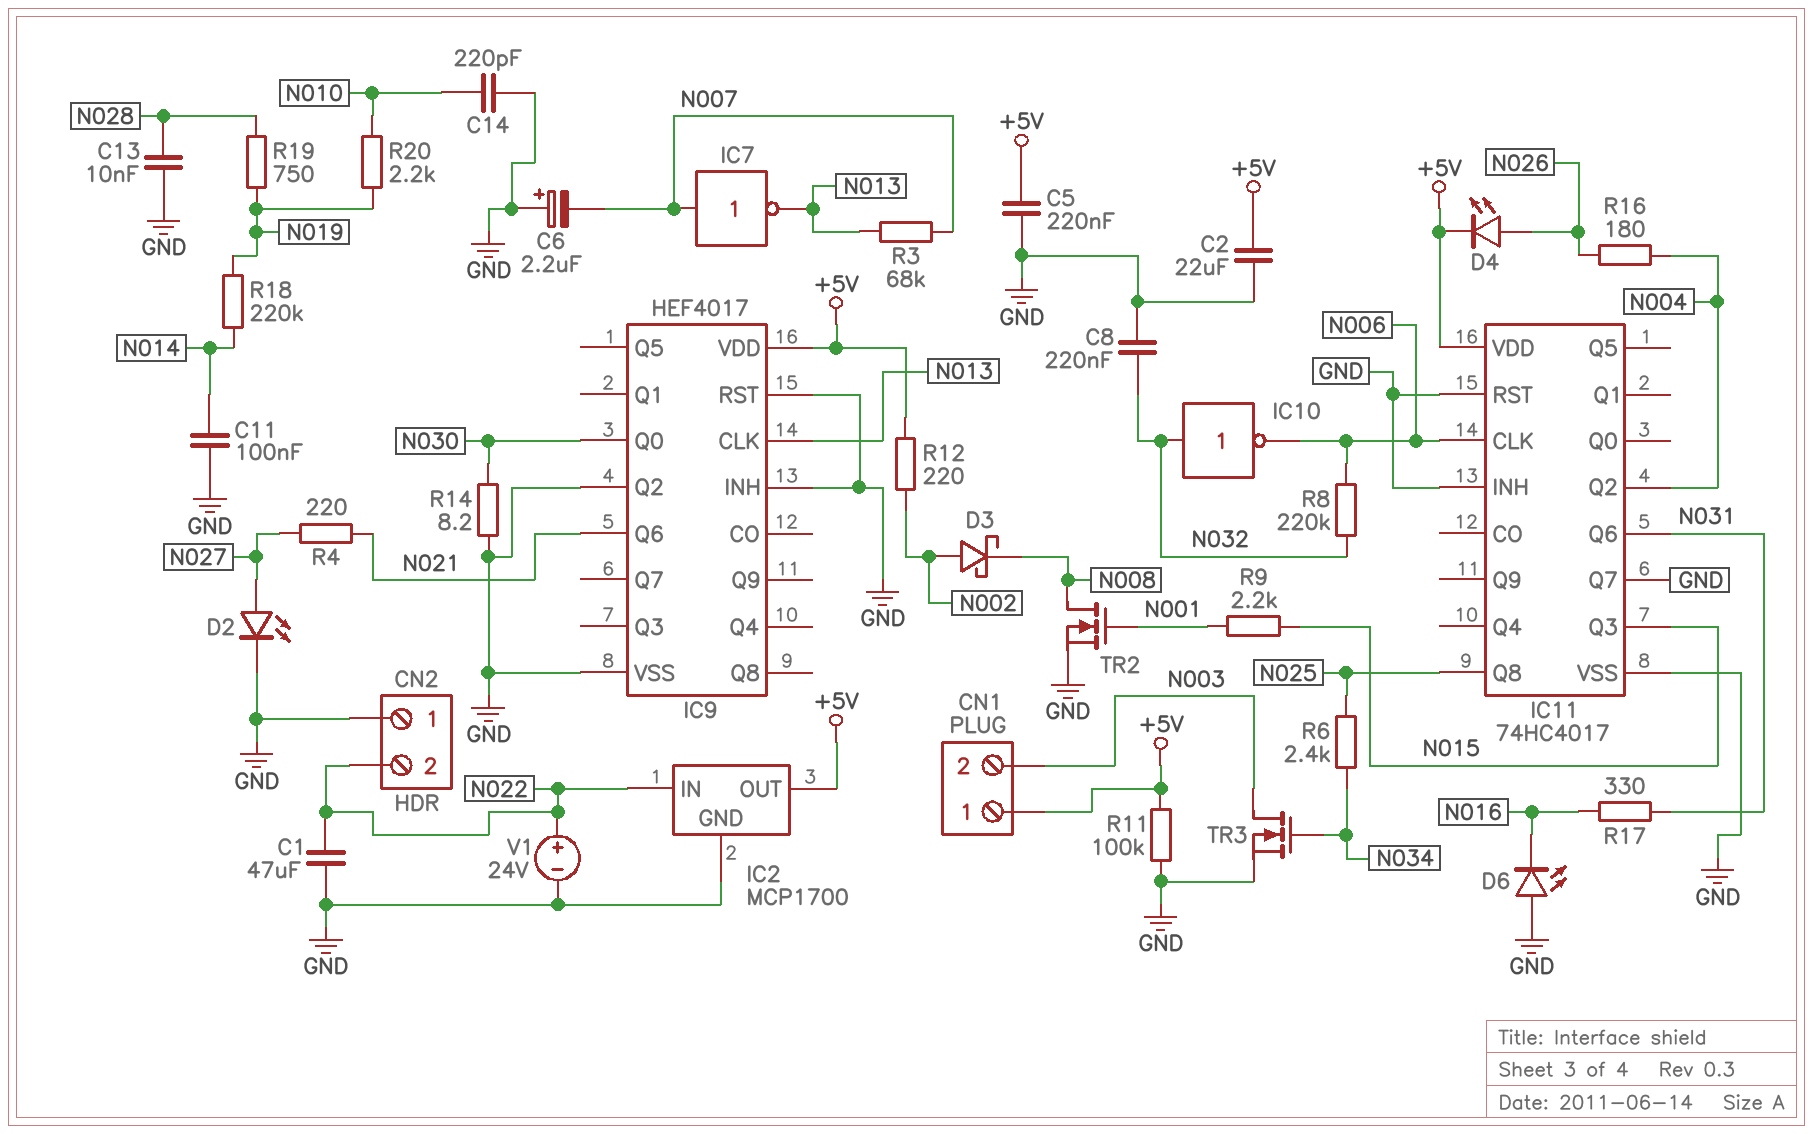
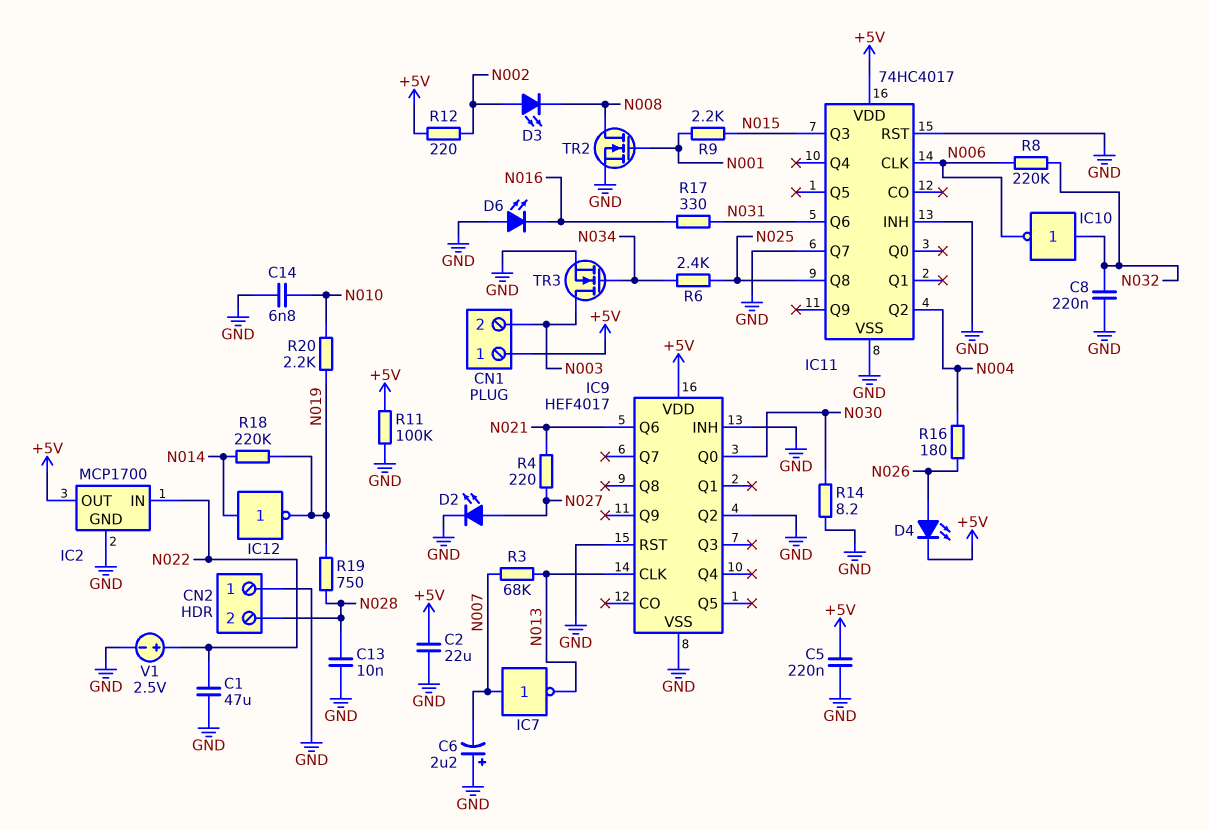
C11: 100nF (GND, N014) -> none
C14: 220pF (GND, N010) -> 6.8nF (GND, N010)
CN2 pin 2: N022 -> N028
D3: schottky (A N002, K N008) -> LED (A N002, K N008)
IC12: none -> NOT (in N014, out N019)
V1: 24V (plus N022, minus GND) -> 2.5V (plus N022, minus GND)

